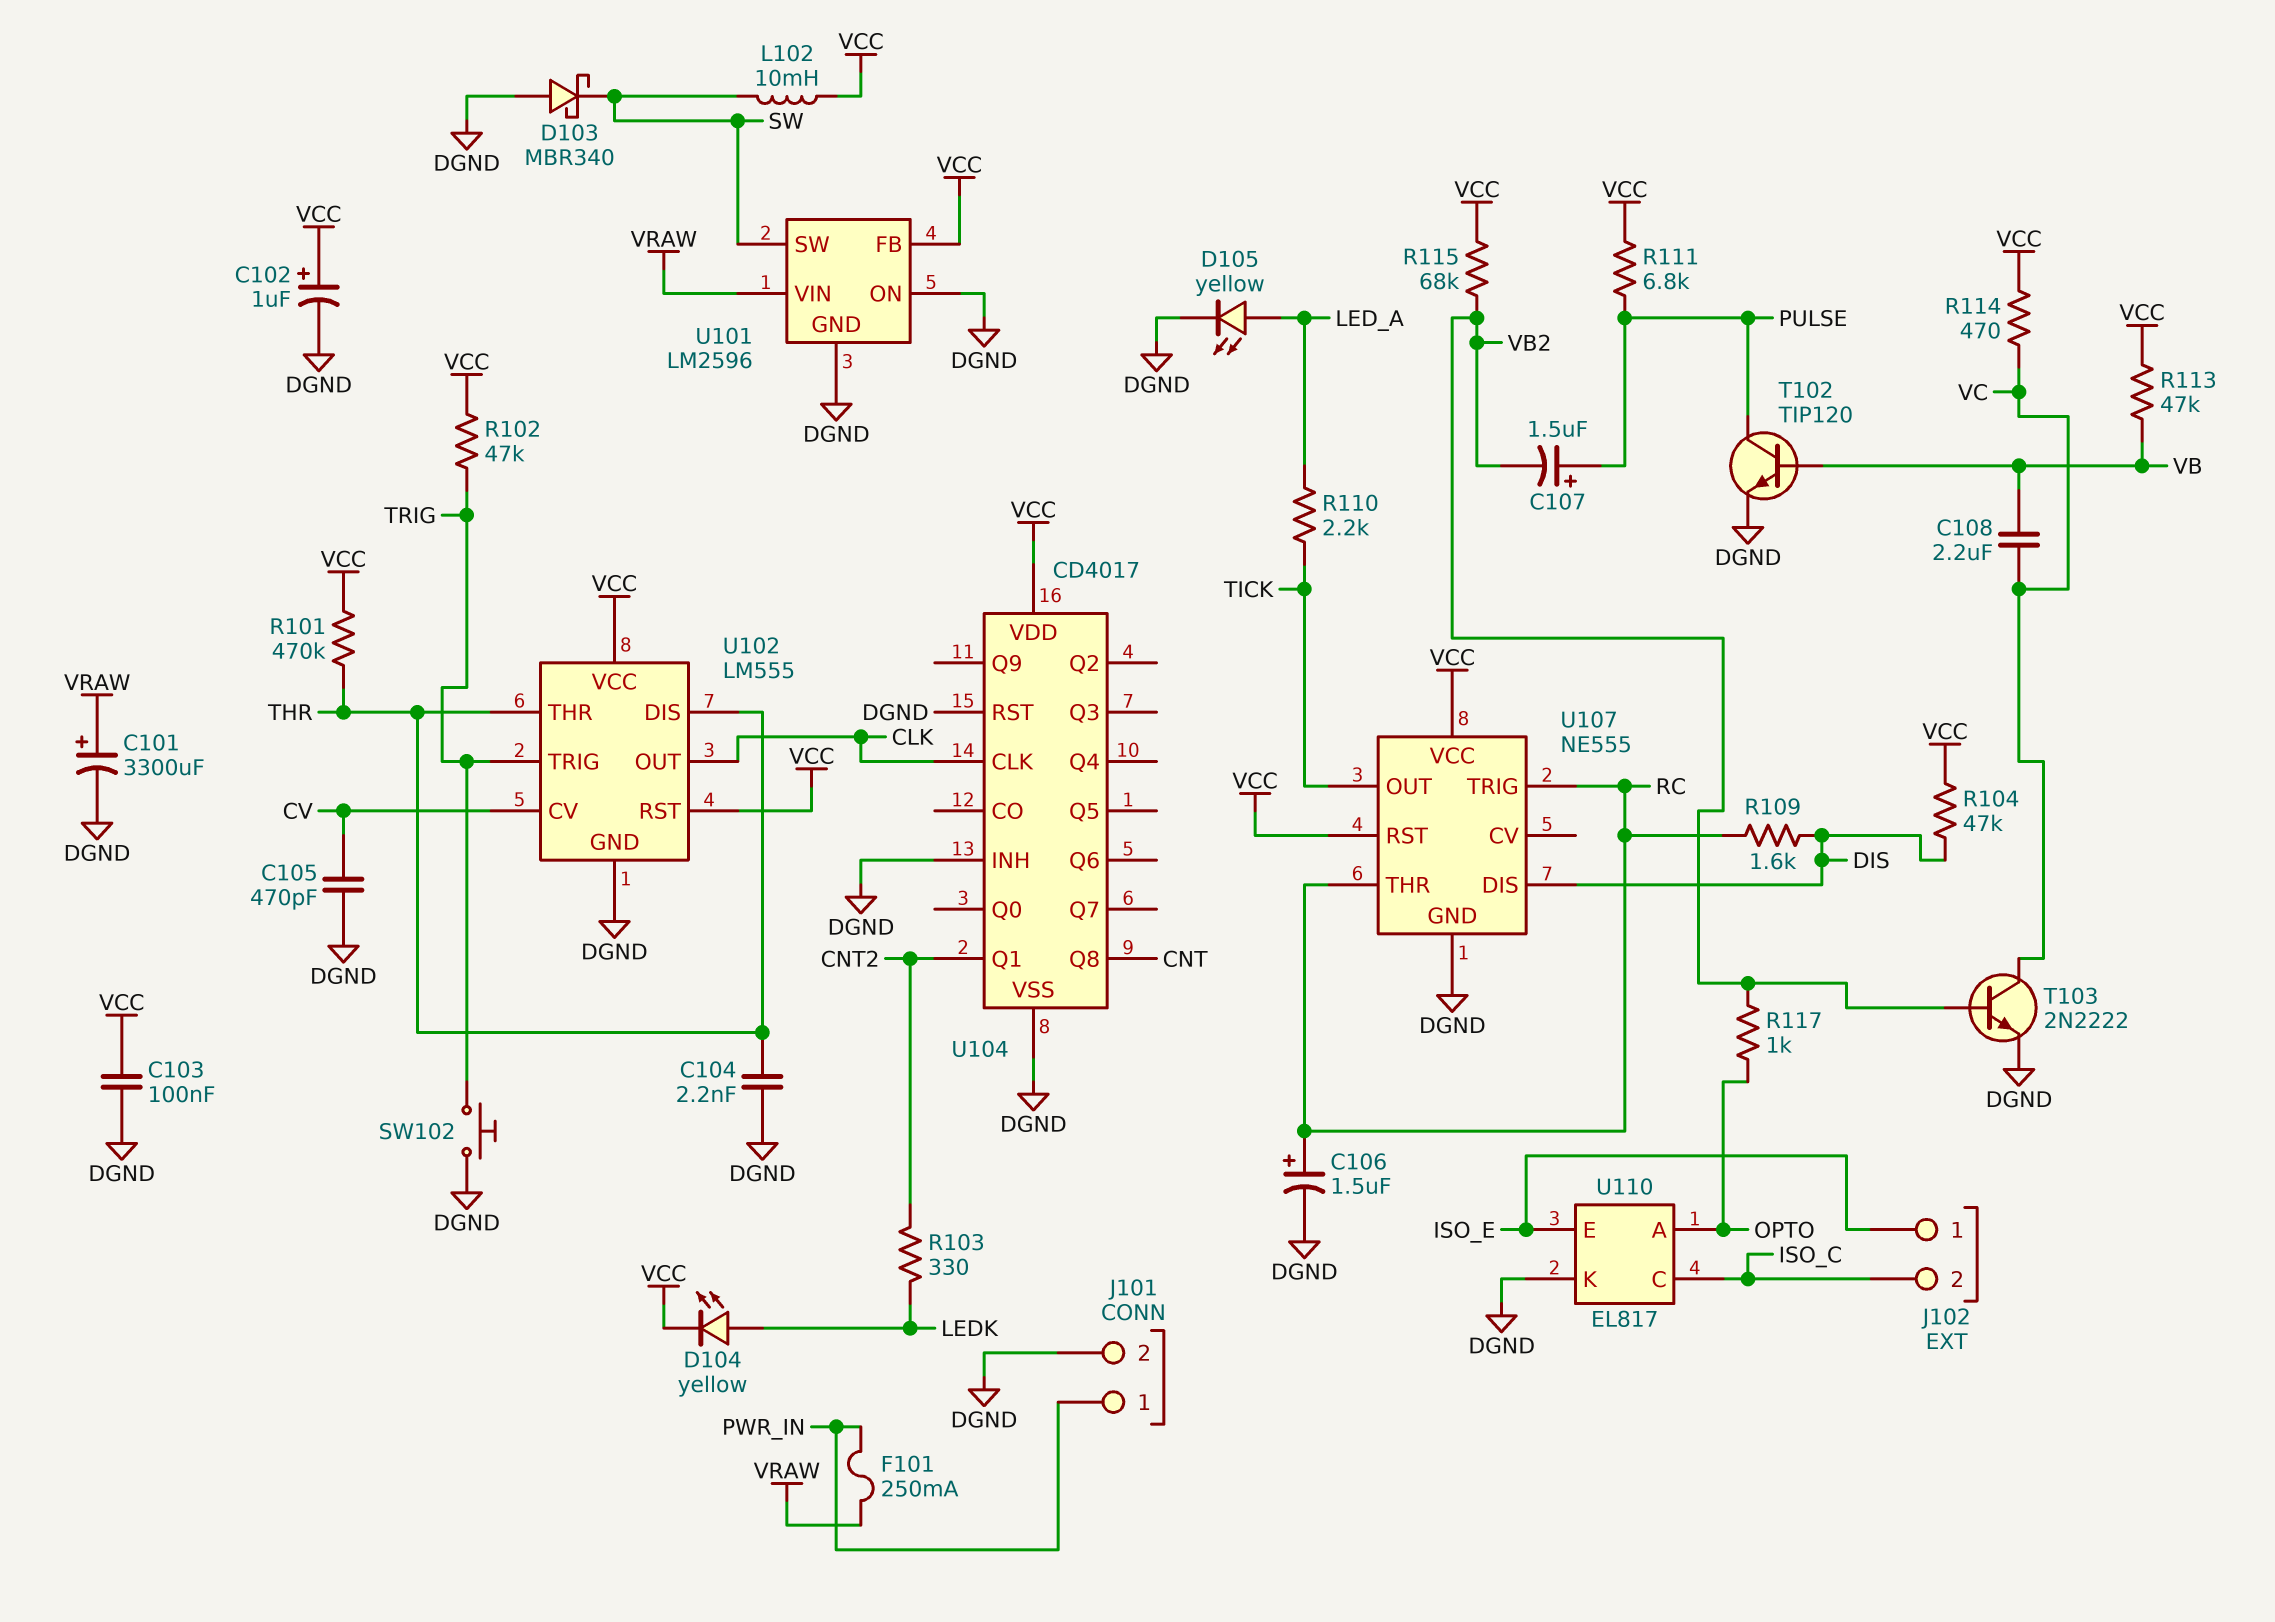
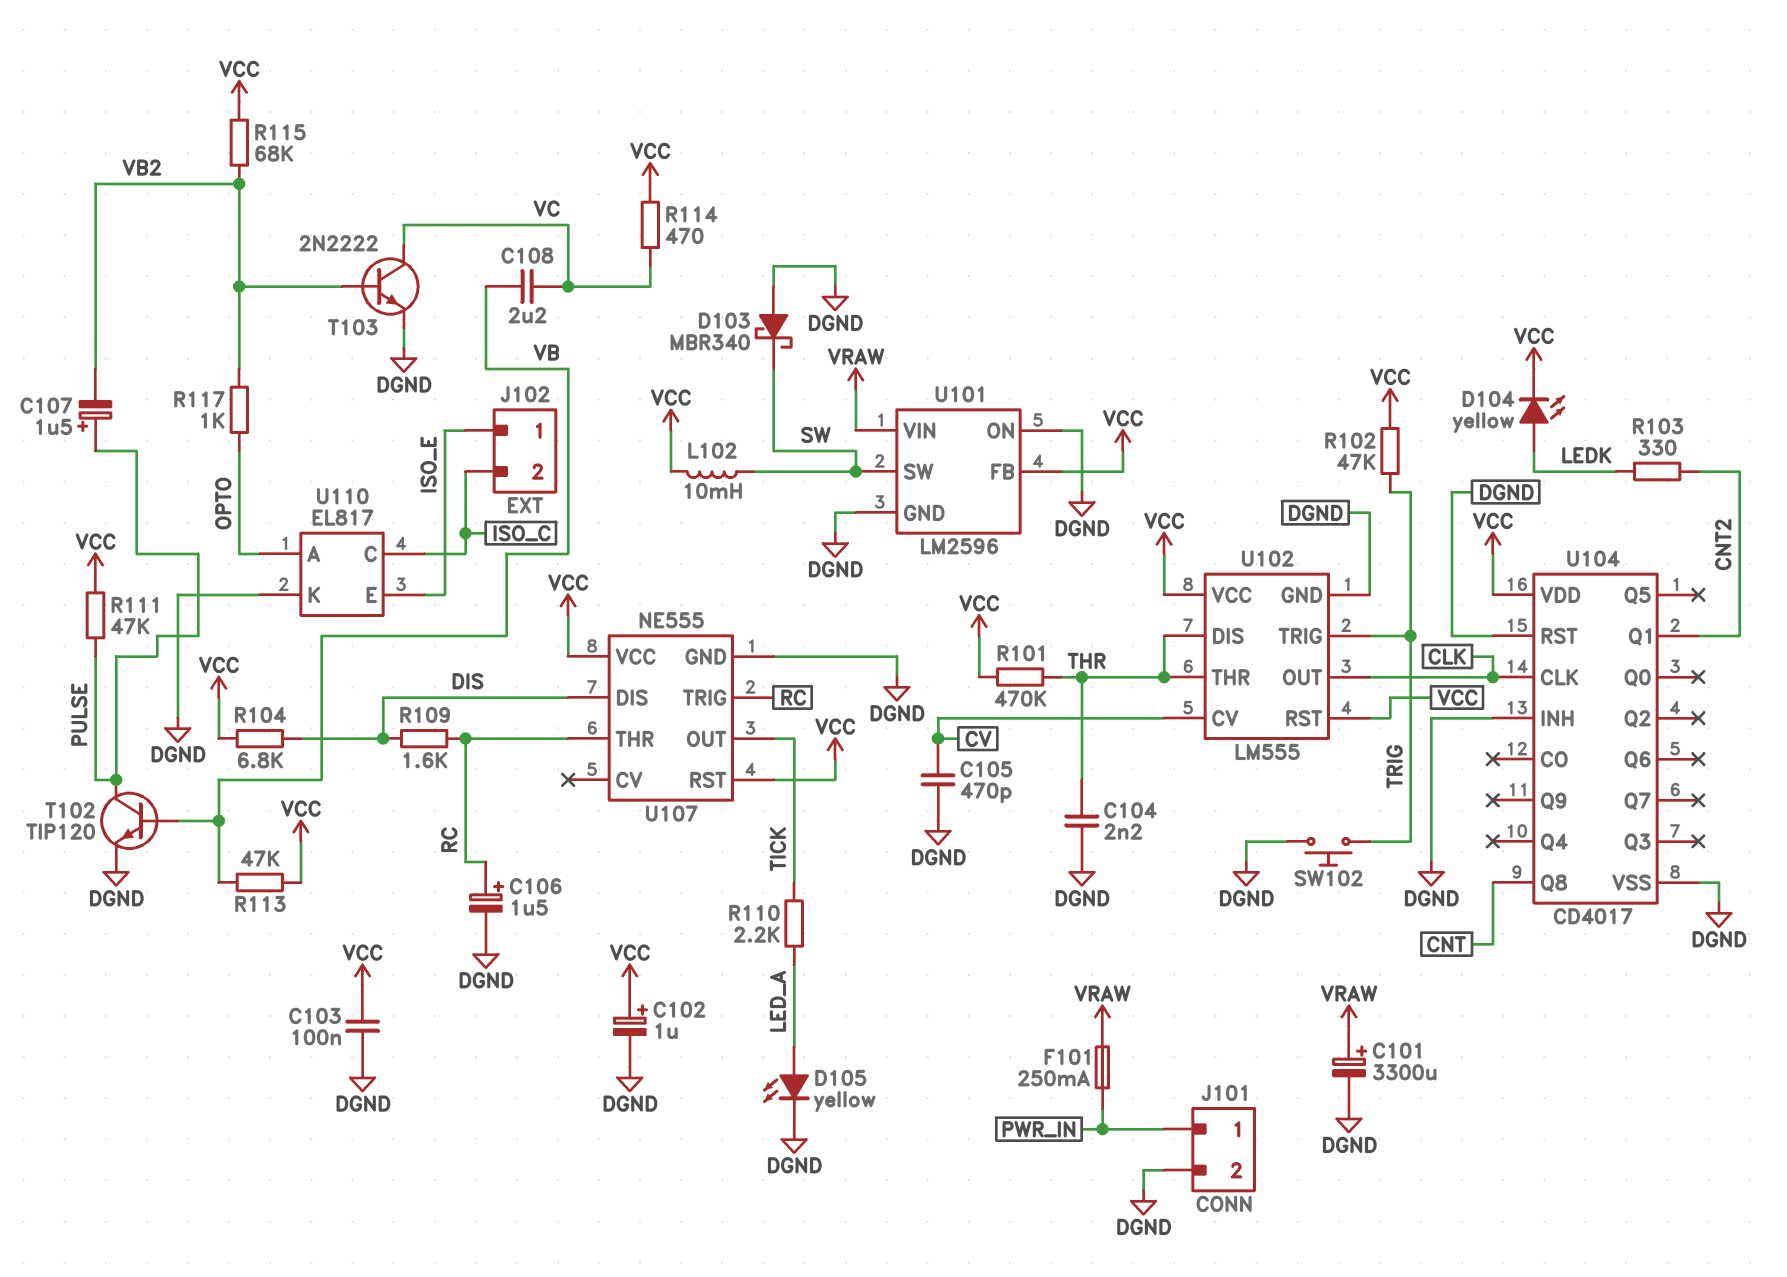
R104: 47k (DIS, VCC) -> 6.8k (DIS, VCC)
R111: 6.8k (PULSE, VCC) -> 47k (PULSE, VCC)

